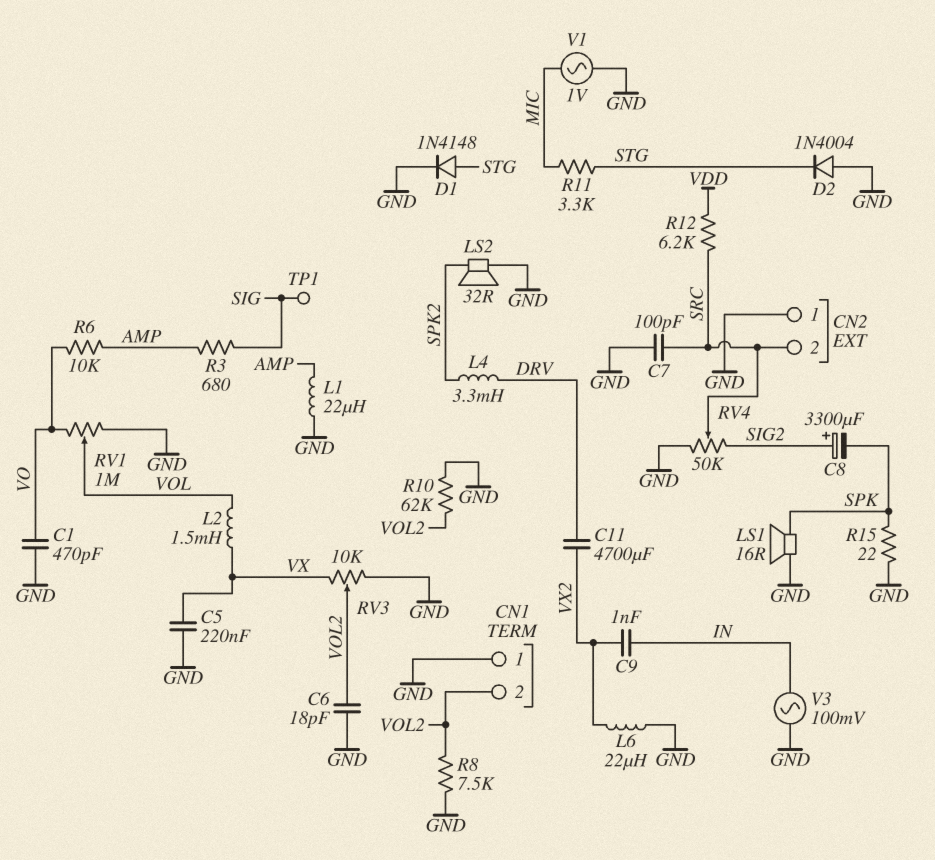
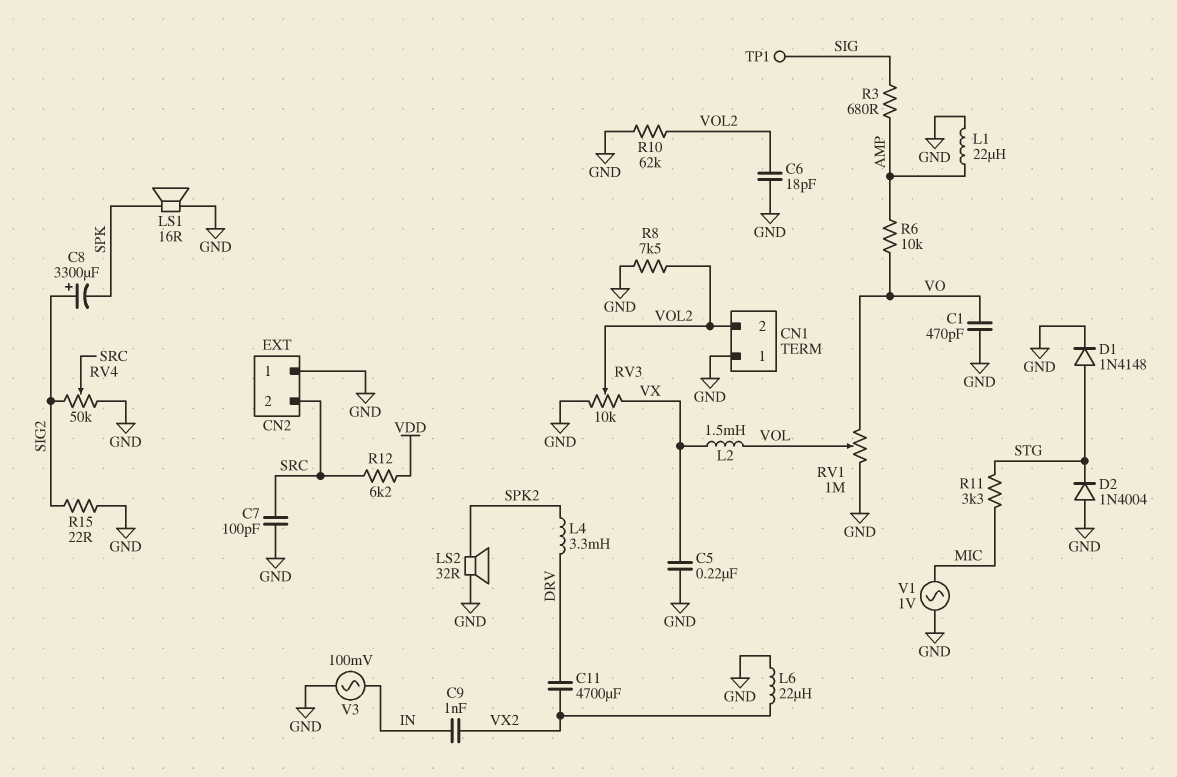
R15: 22 (GND, SPK) -> 22 (GND, SIG2)

